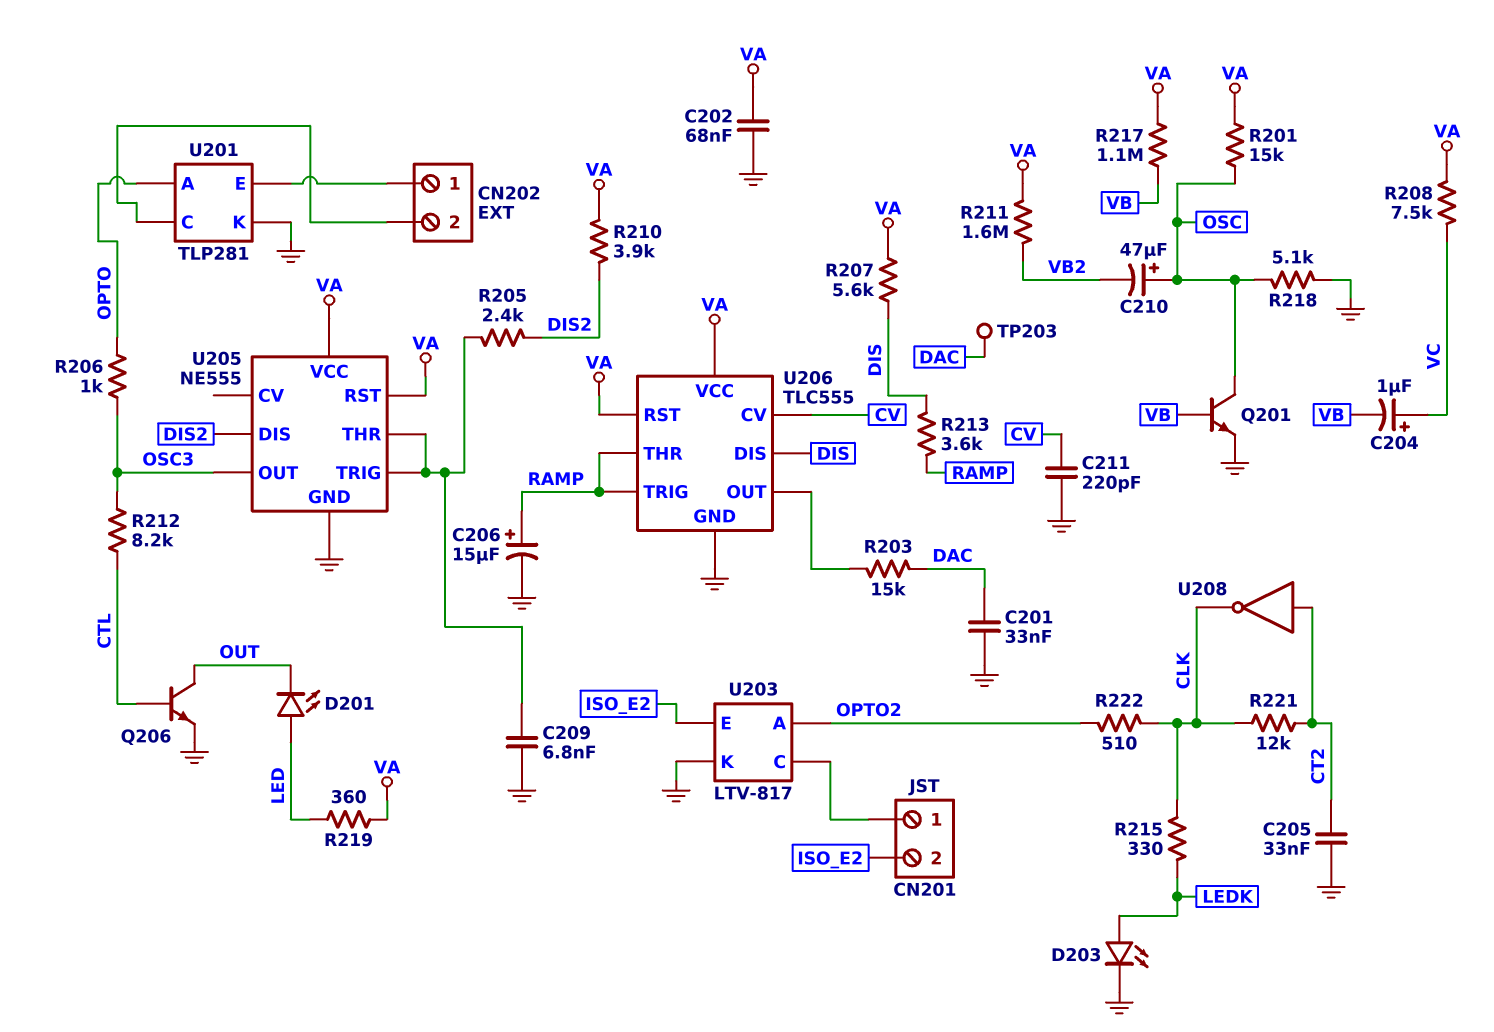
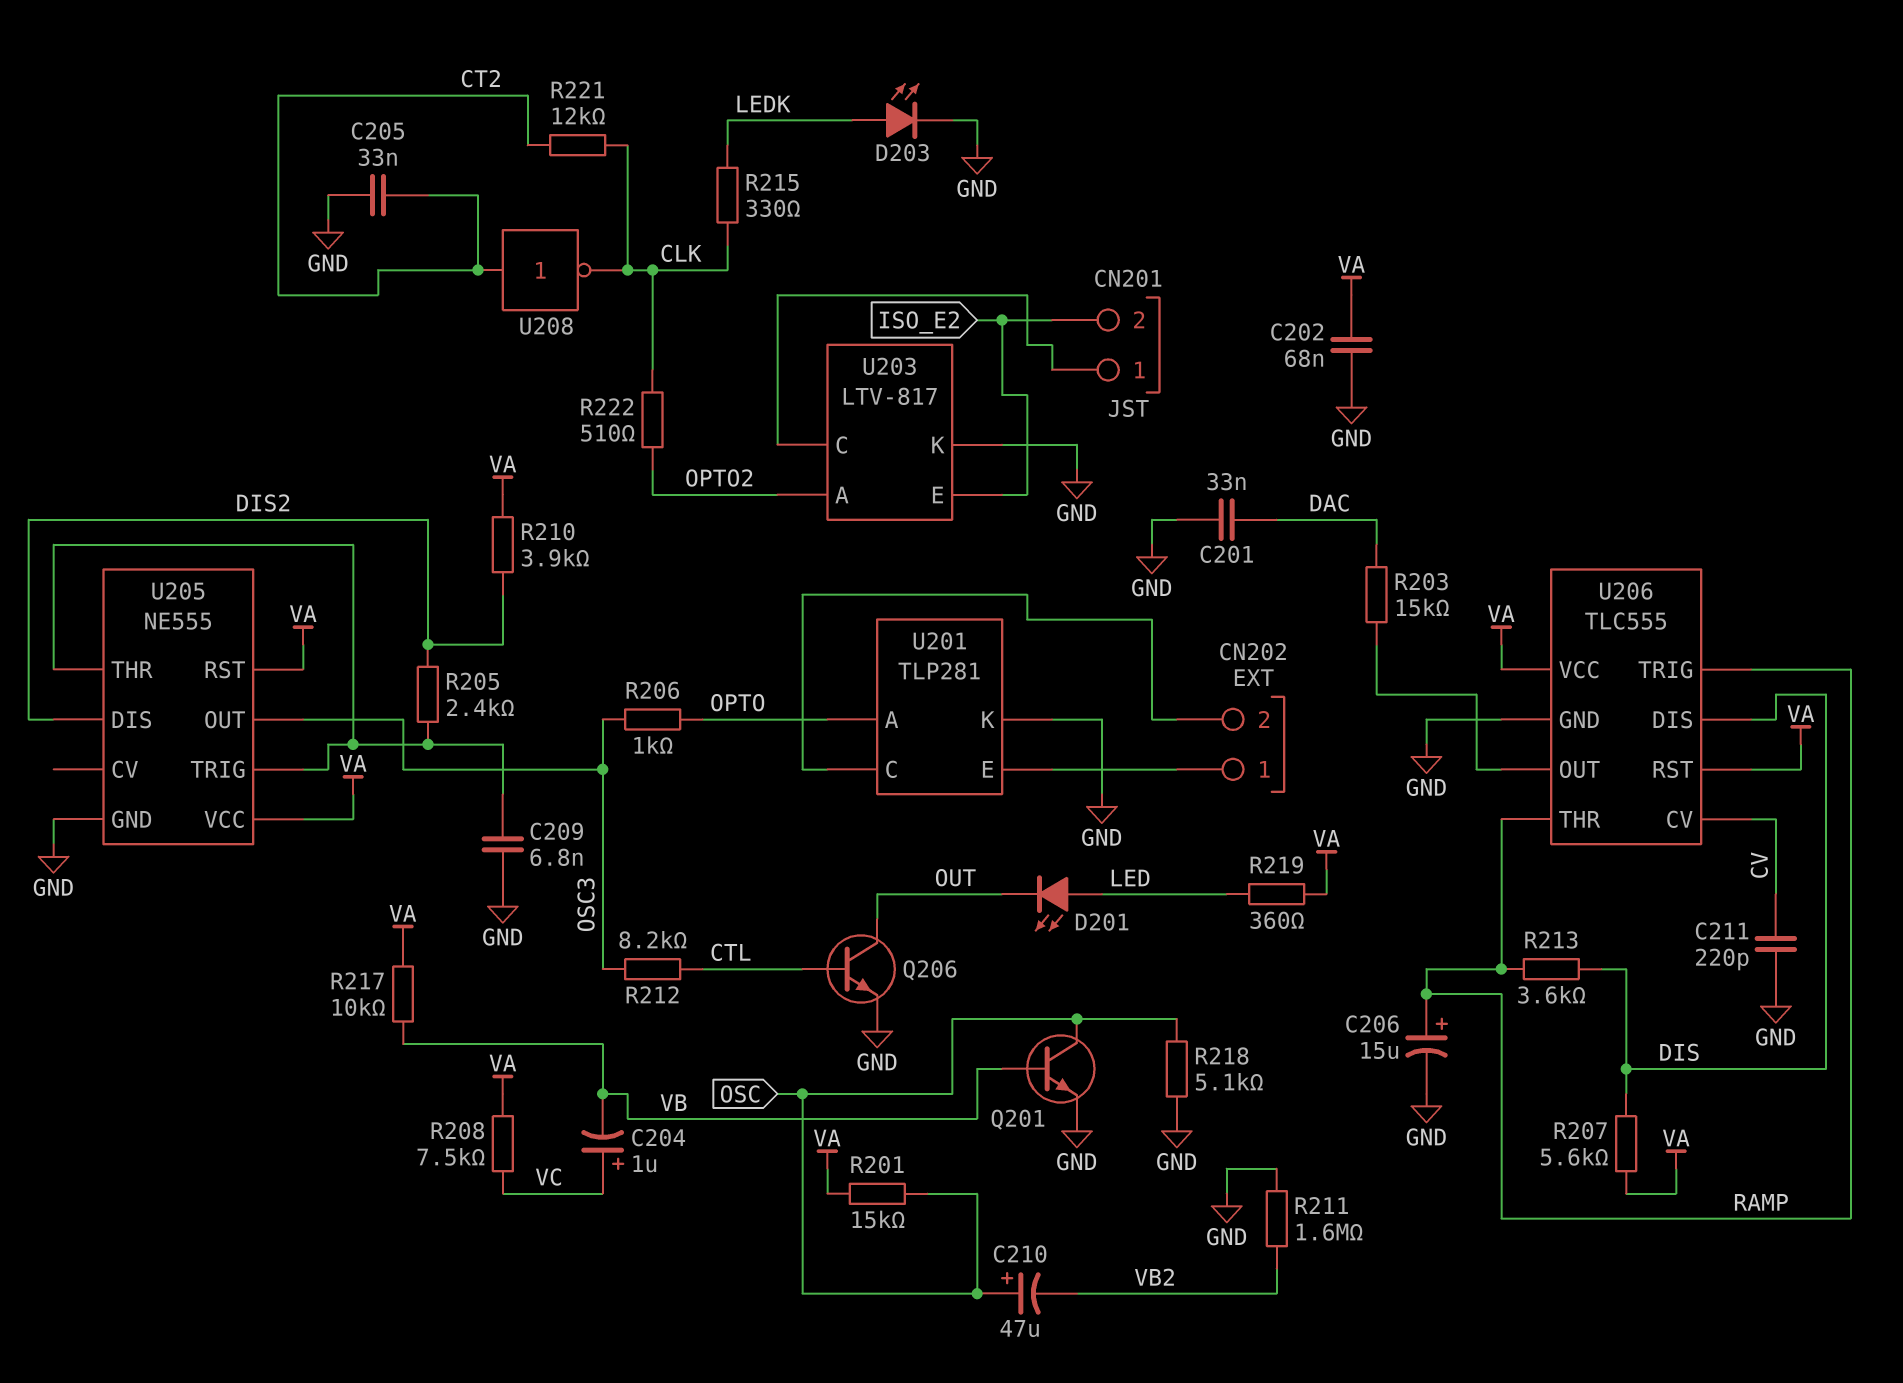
R211: 1.6M (VA, VB2) -> 1.6M (GND, VB2)
R217: 1.1M (VA, VB) -> 10k (VA, VB)
TP203: test point (DAC) -> none

